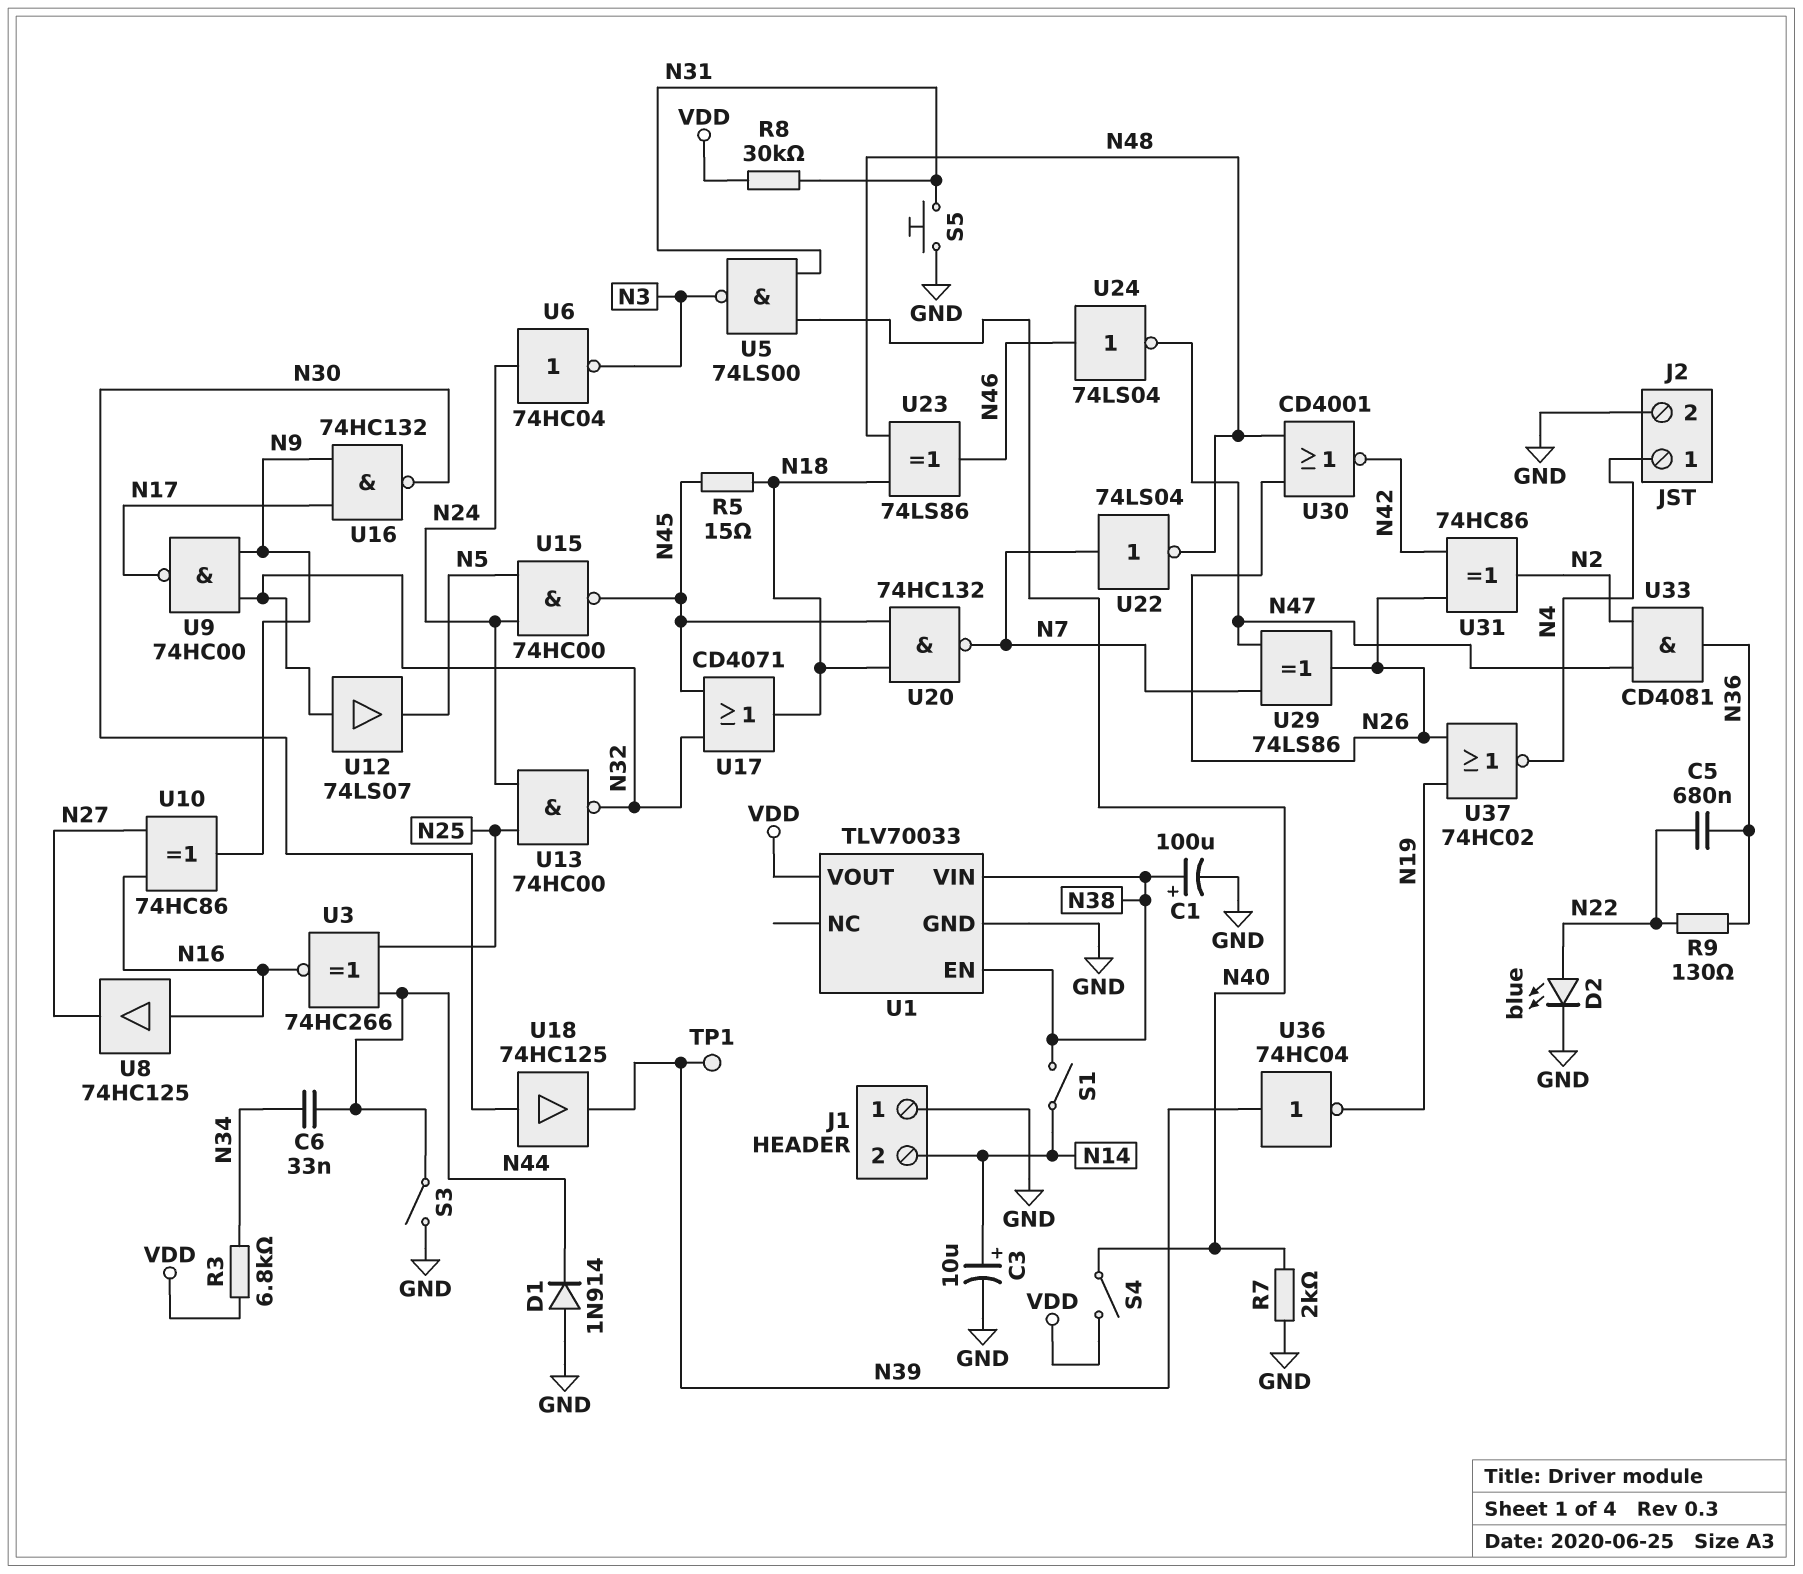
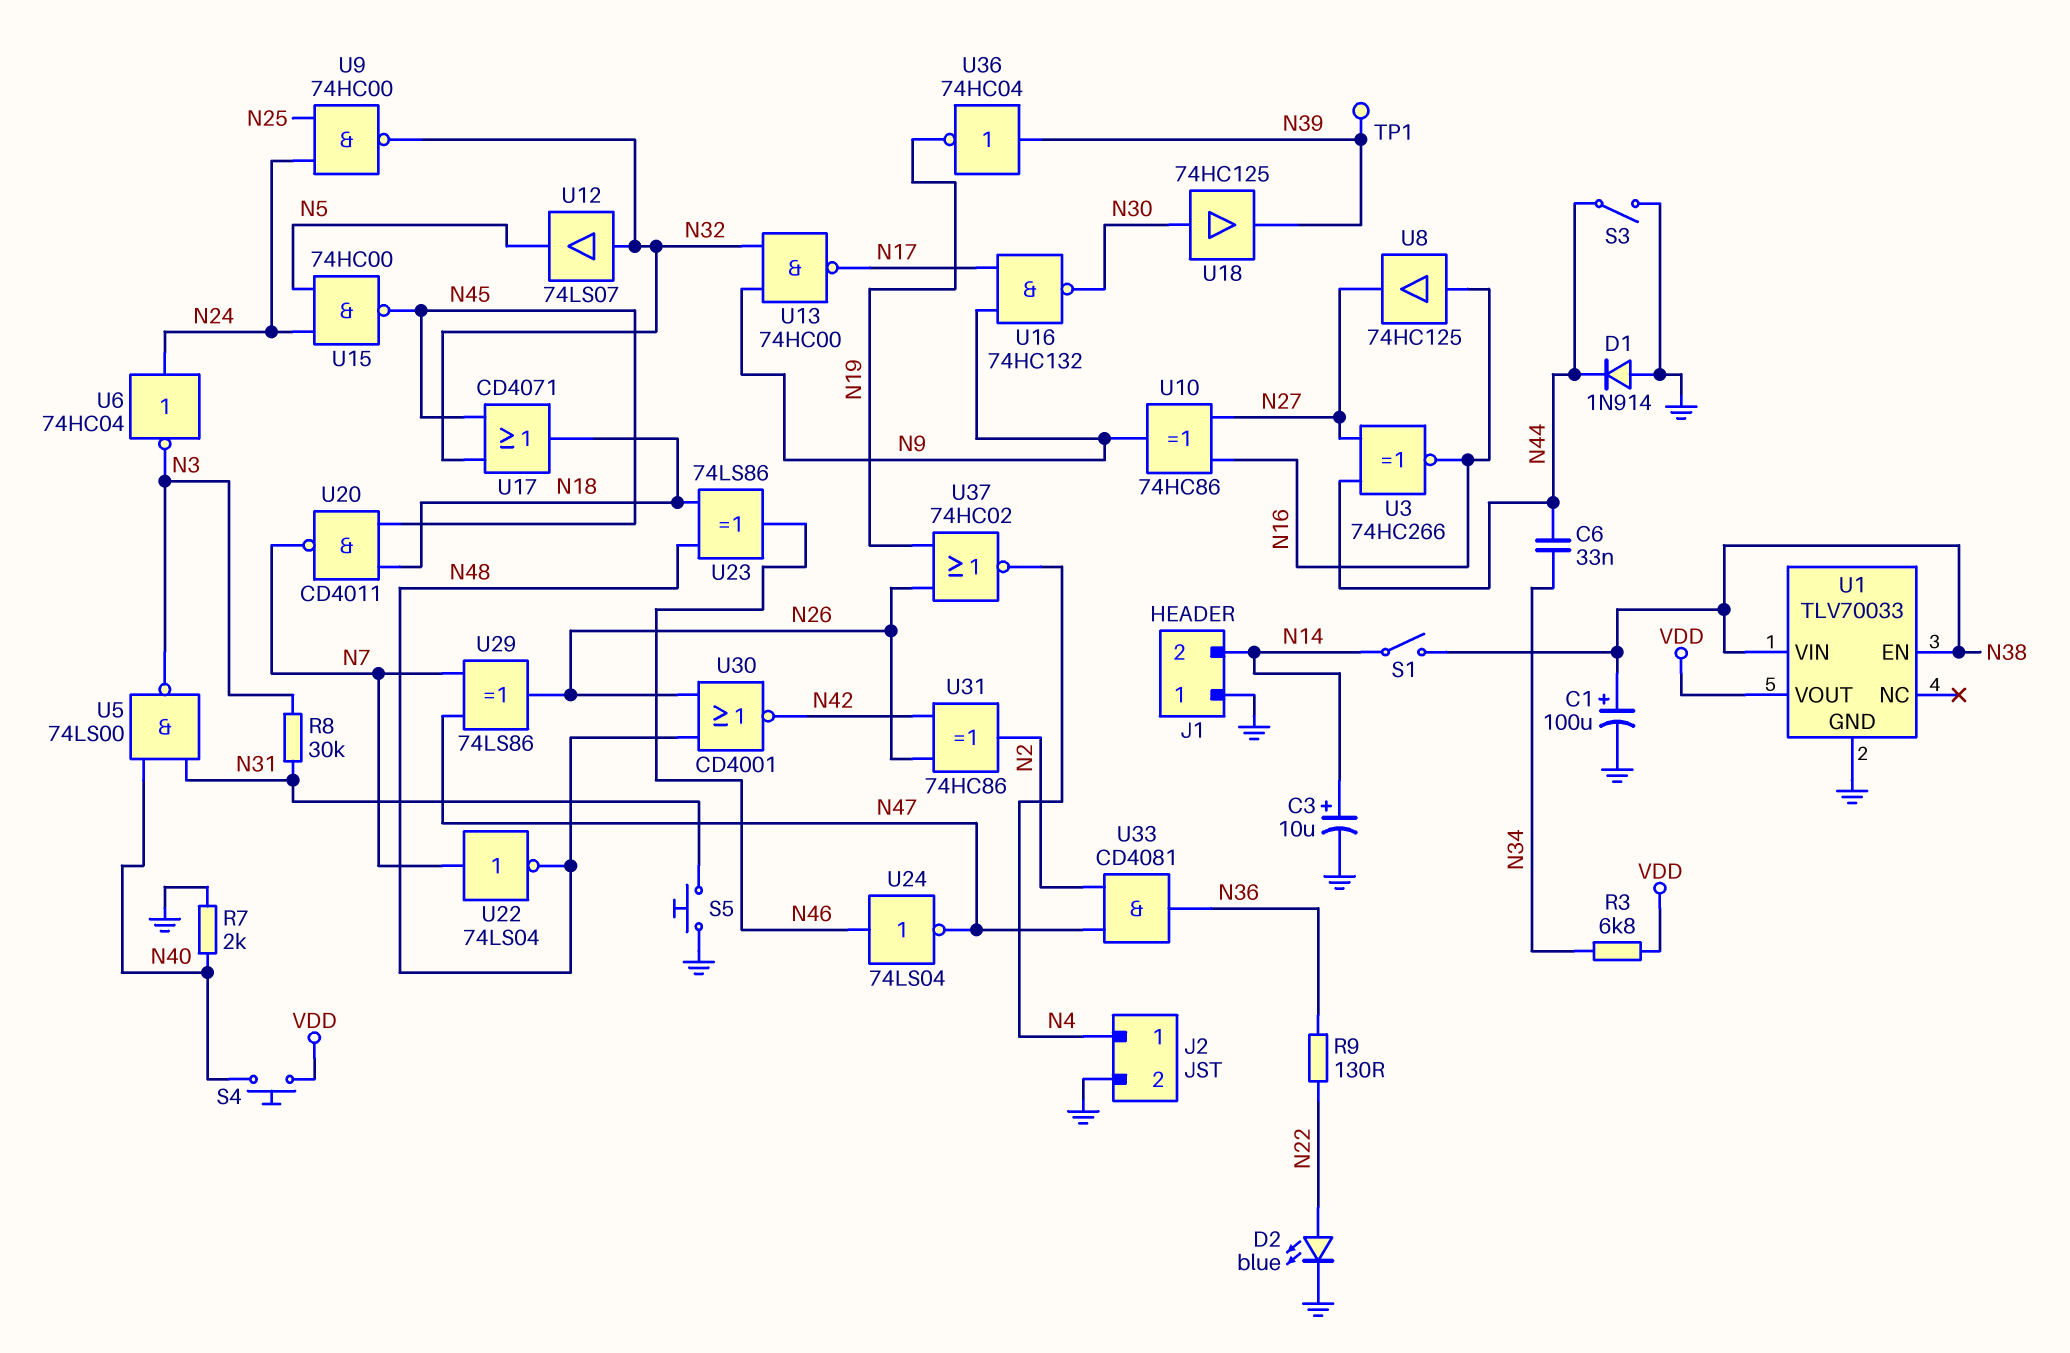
C5: 680nF (N22, N36) -> none
R5: 15 (N18, N45) -> none
R8: 30k (N31, VDD) -> 30k (N3, N31)
S4: switch (N40, VDD) -> button (N40, VDD)
U3: XNOR 74HC266 (in N25, in N44, out N16) -> XNOR 74HC266 (in N27, in N44, out N16)
U9: NAND 74HC00 (in N9, in N32, out N17) -> NAND 74HC00 (in N24, in N25, out N32)
U13: NAND 74HC00 (in N24, in N25, out N32) -> NAND 74HC00 (in N9, in N32, out N17)
U20: NAND 74HC132 (in N18, in N45, out N7) -> NAND CD4011 (in N18, in N45, out N7)

